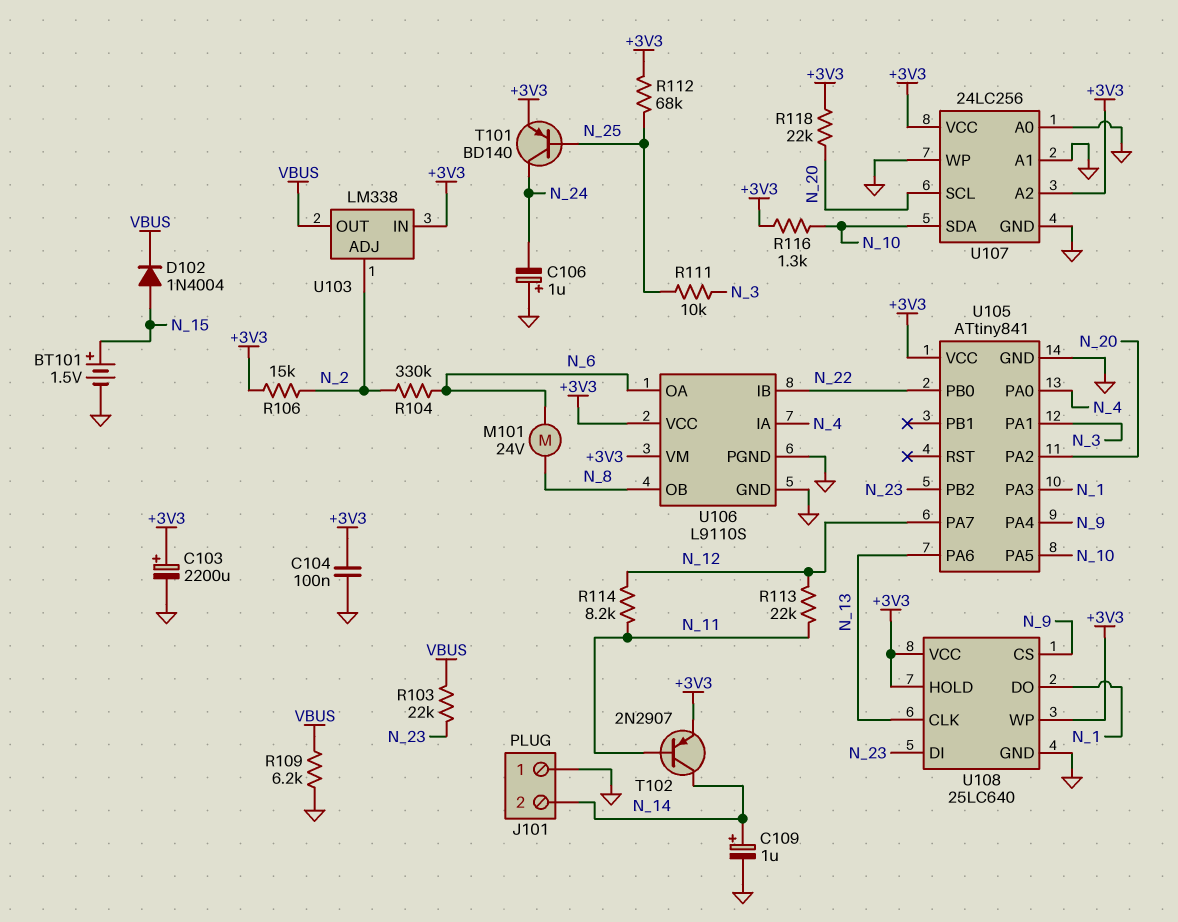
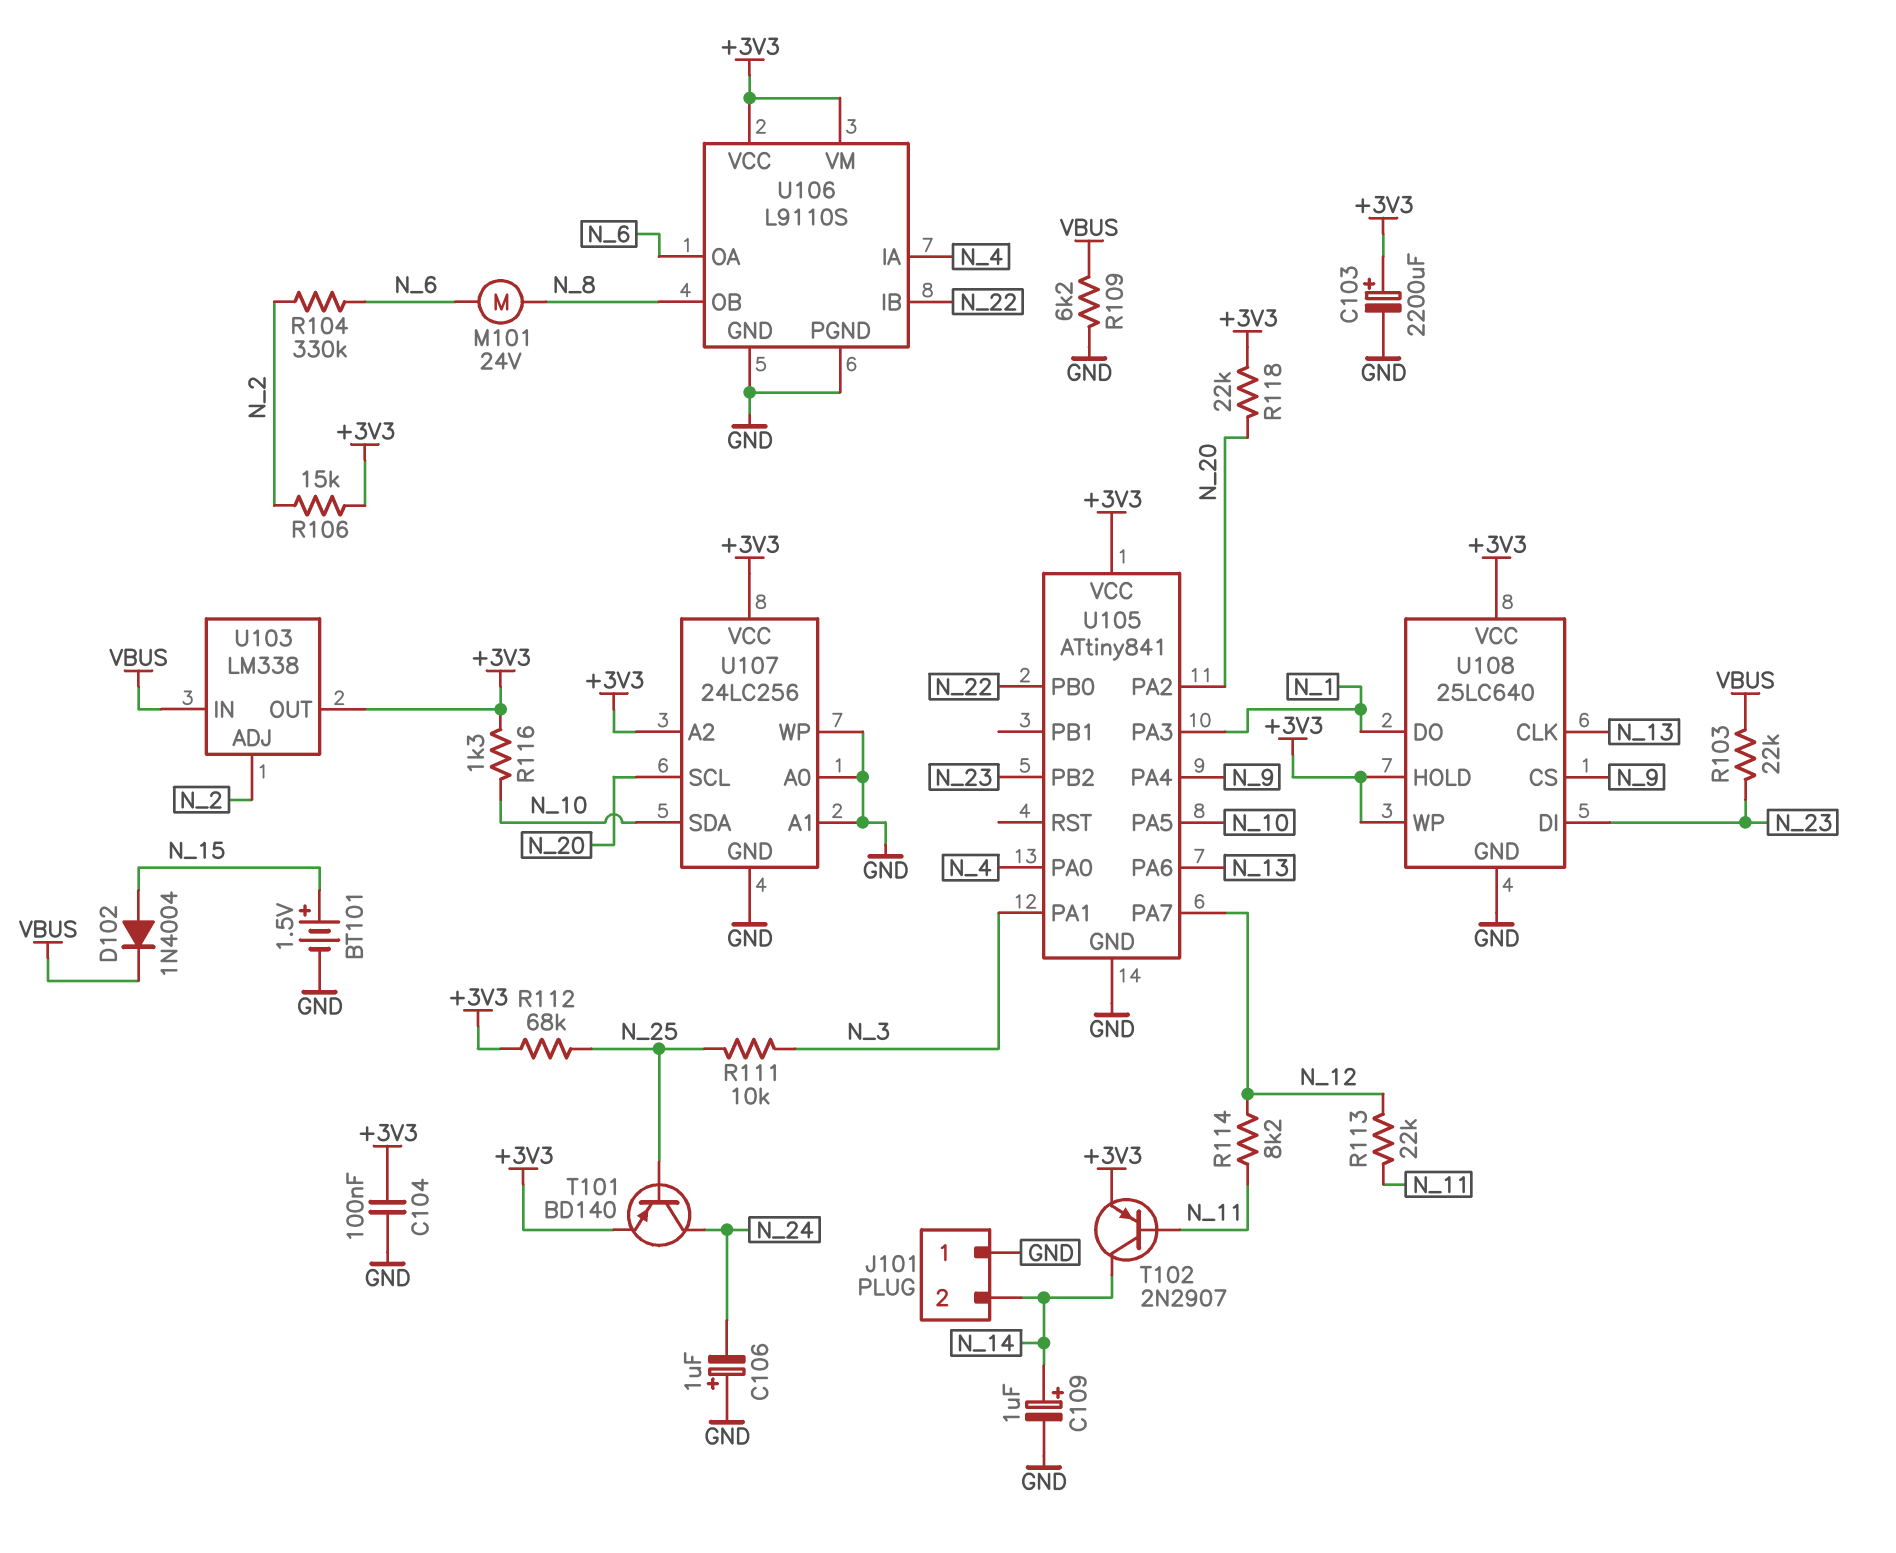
U103 pin IN: +3V3 -> VBUS
U103 pin OUT: VBUS -> +3V3

